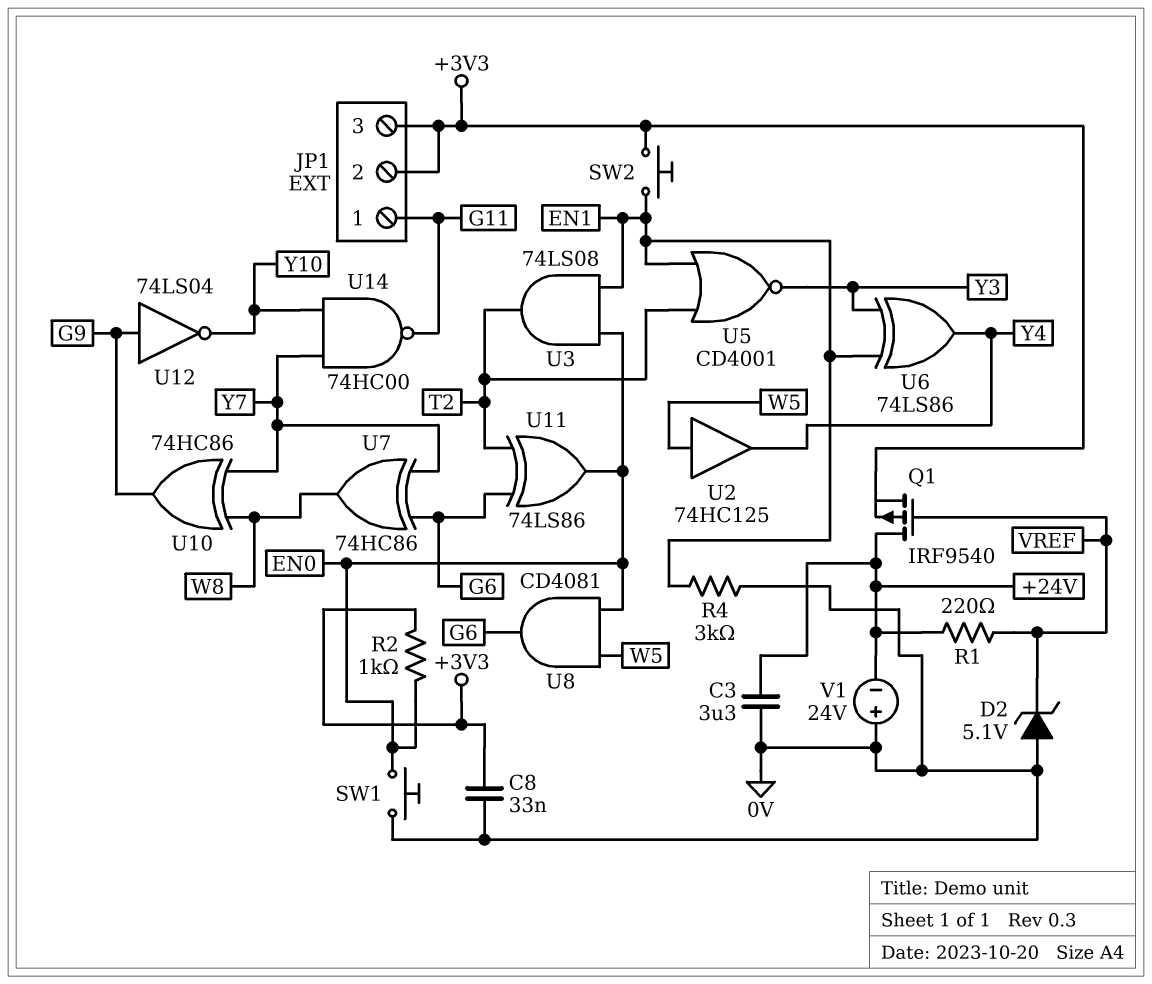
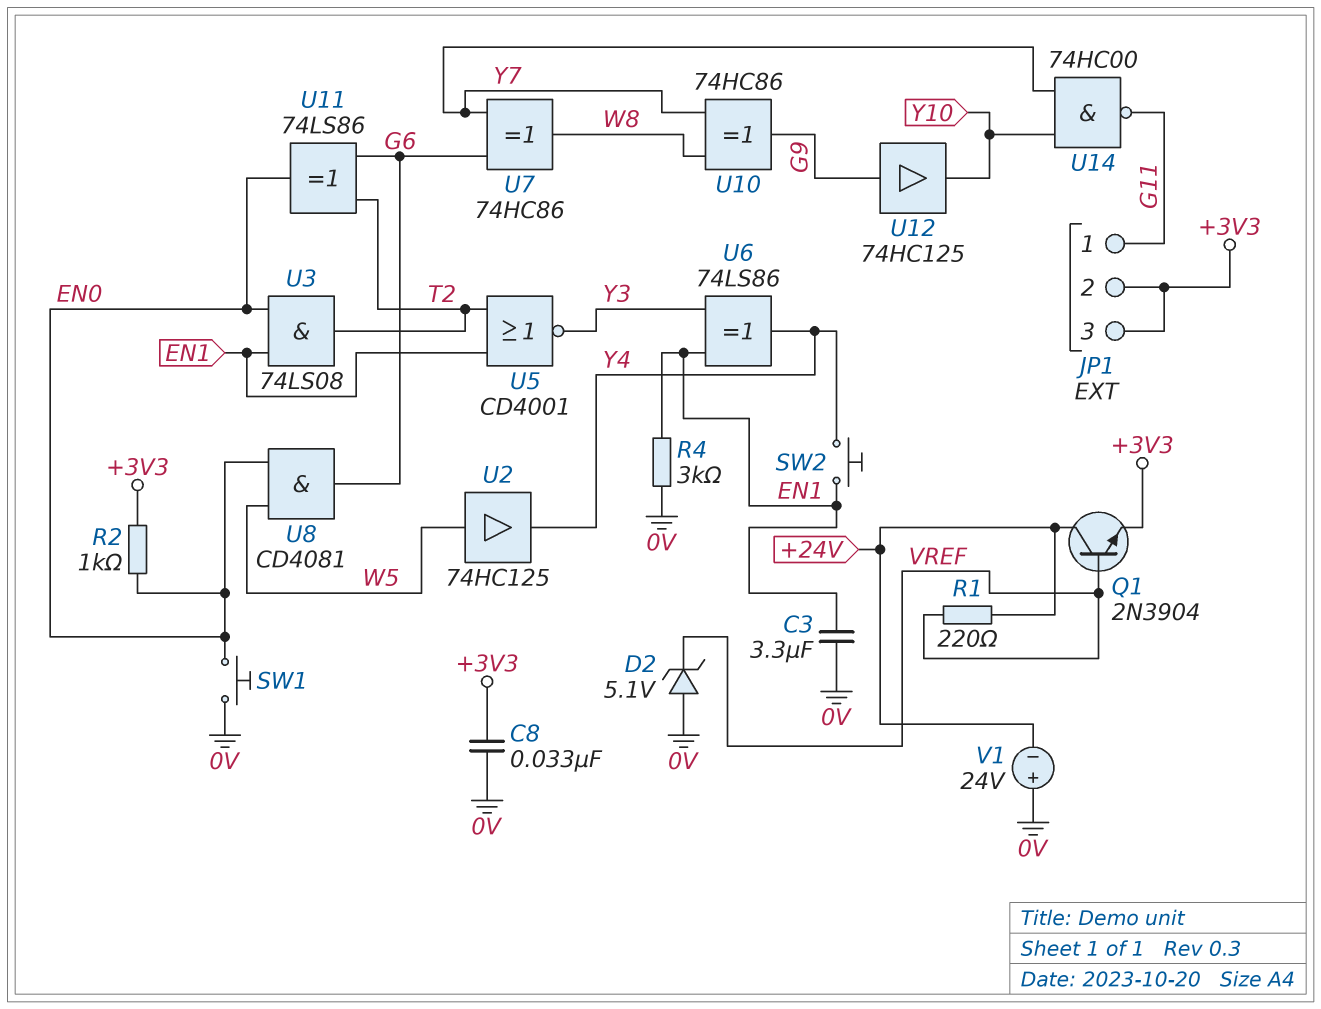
C3: 3.3uF (+24V, 0V) -> 3.3uF (0V, EN1)
Q1: PMOS IRF9540 (G VREF, D +24V, S +3V3) -> NPN 2N3904 (B VREF, C +24V, E +3V3)
SW2: button (+3V3, EN1) -> button (EN1, Y4)
U12: NOT 74LS04 (in G9, out Y10) -> buffer 74HC125 (in G9, out Y10)

